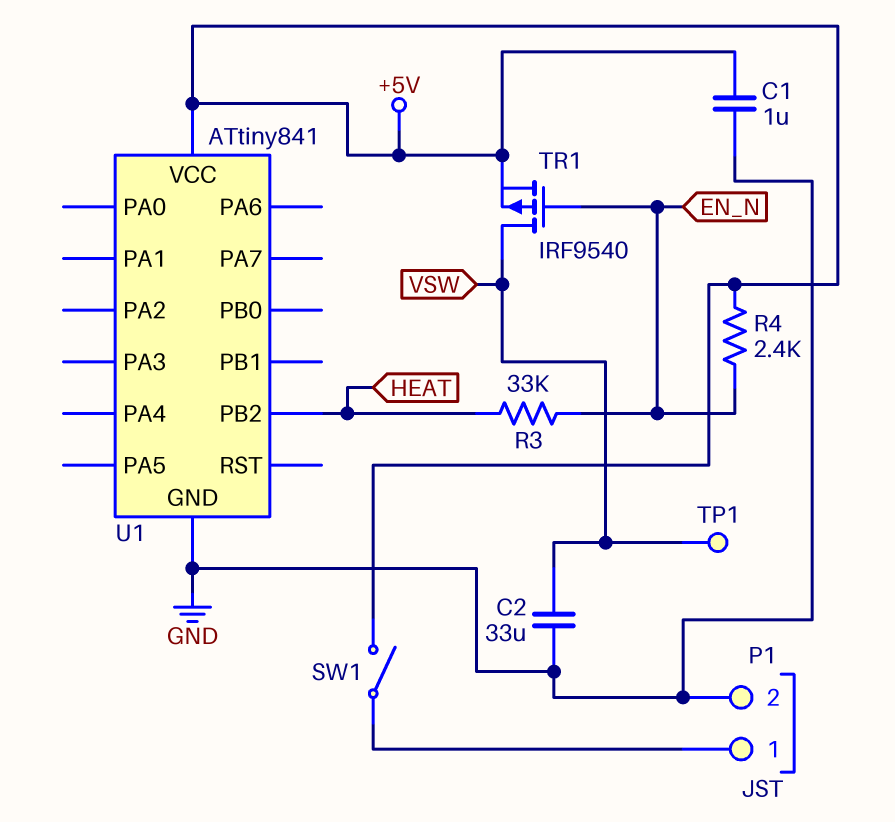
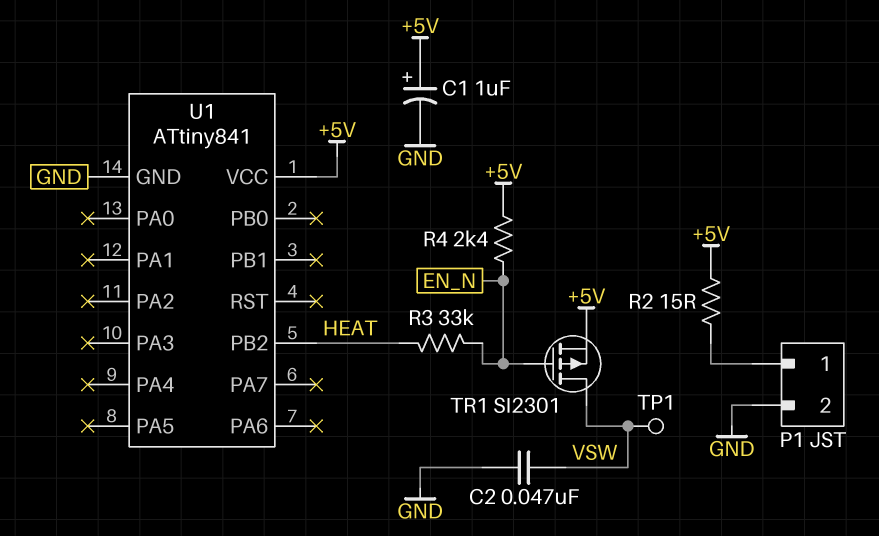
C1: 1uF (+5V, GND) -> 1uF (plus +5V, minus GND)
C2: 33uF (GND, VSW) -> 47nF (GND, VSW)
R2: none -> 15 (+5V, P1/1)
SW1: switch (+5V, P1/1) -> none
TR1: PMOS IRF9540 (G EN_N, D VSW, S +5V) -> PMOS SI2301 (G EN_N, D VSW, S +5V)

